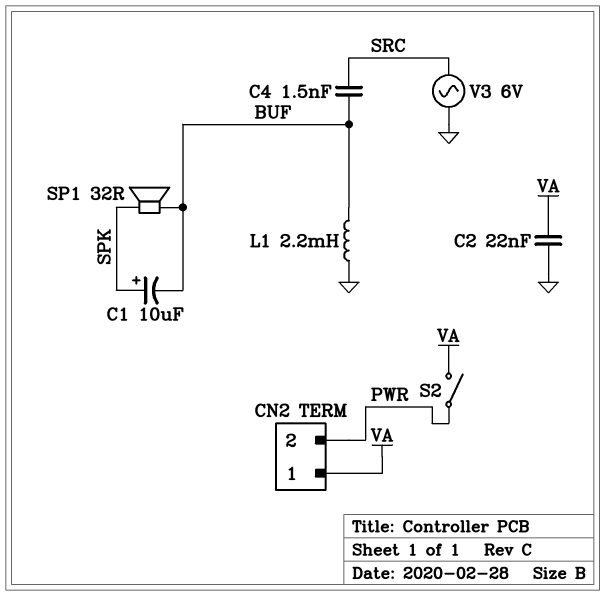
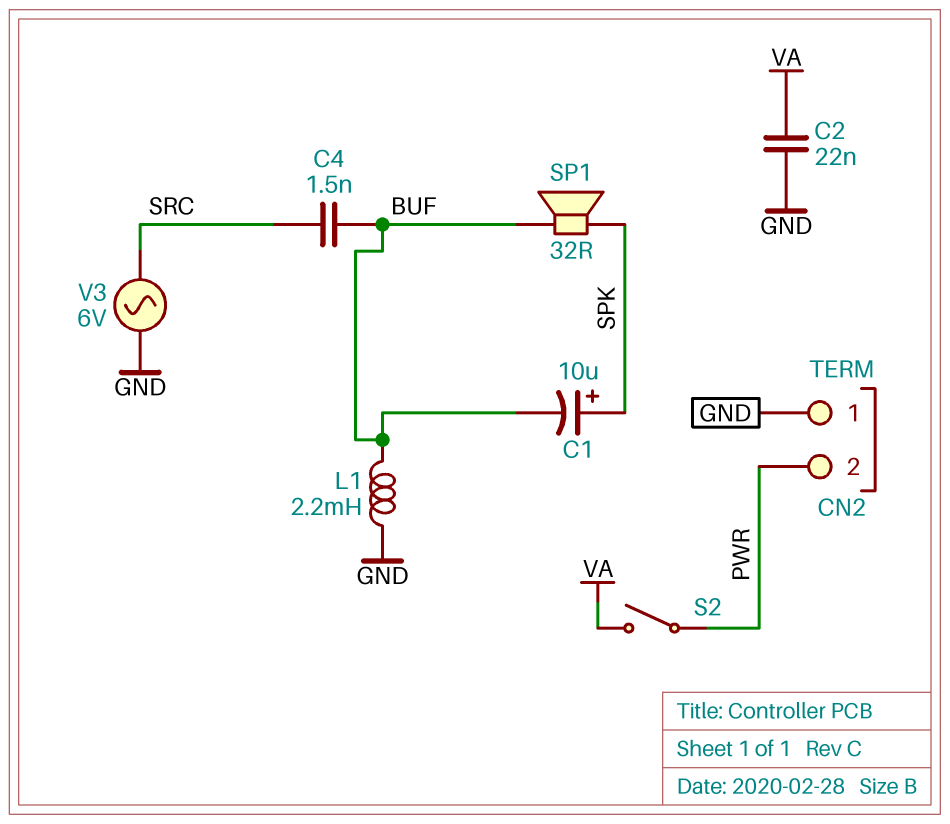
CN2 pin 1: VA -> GND

